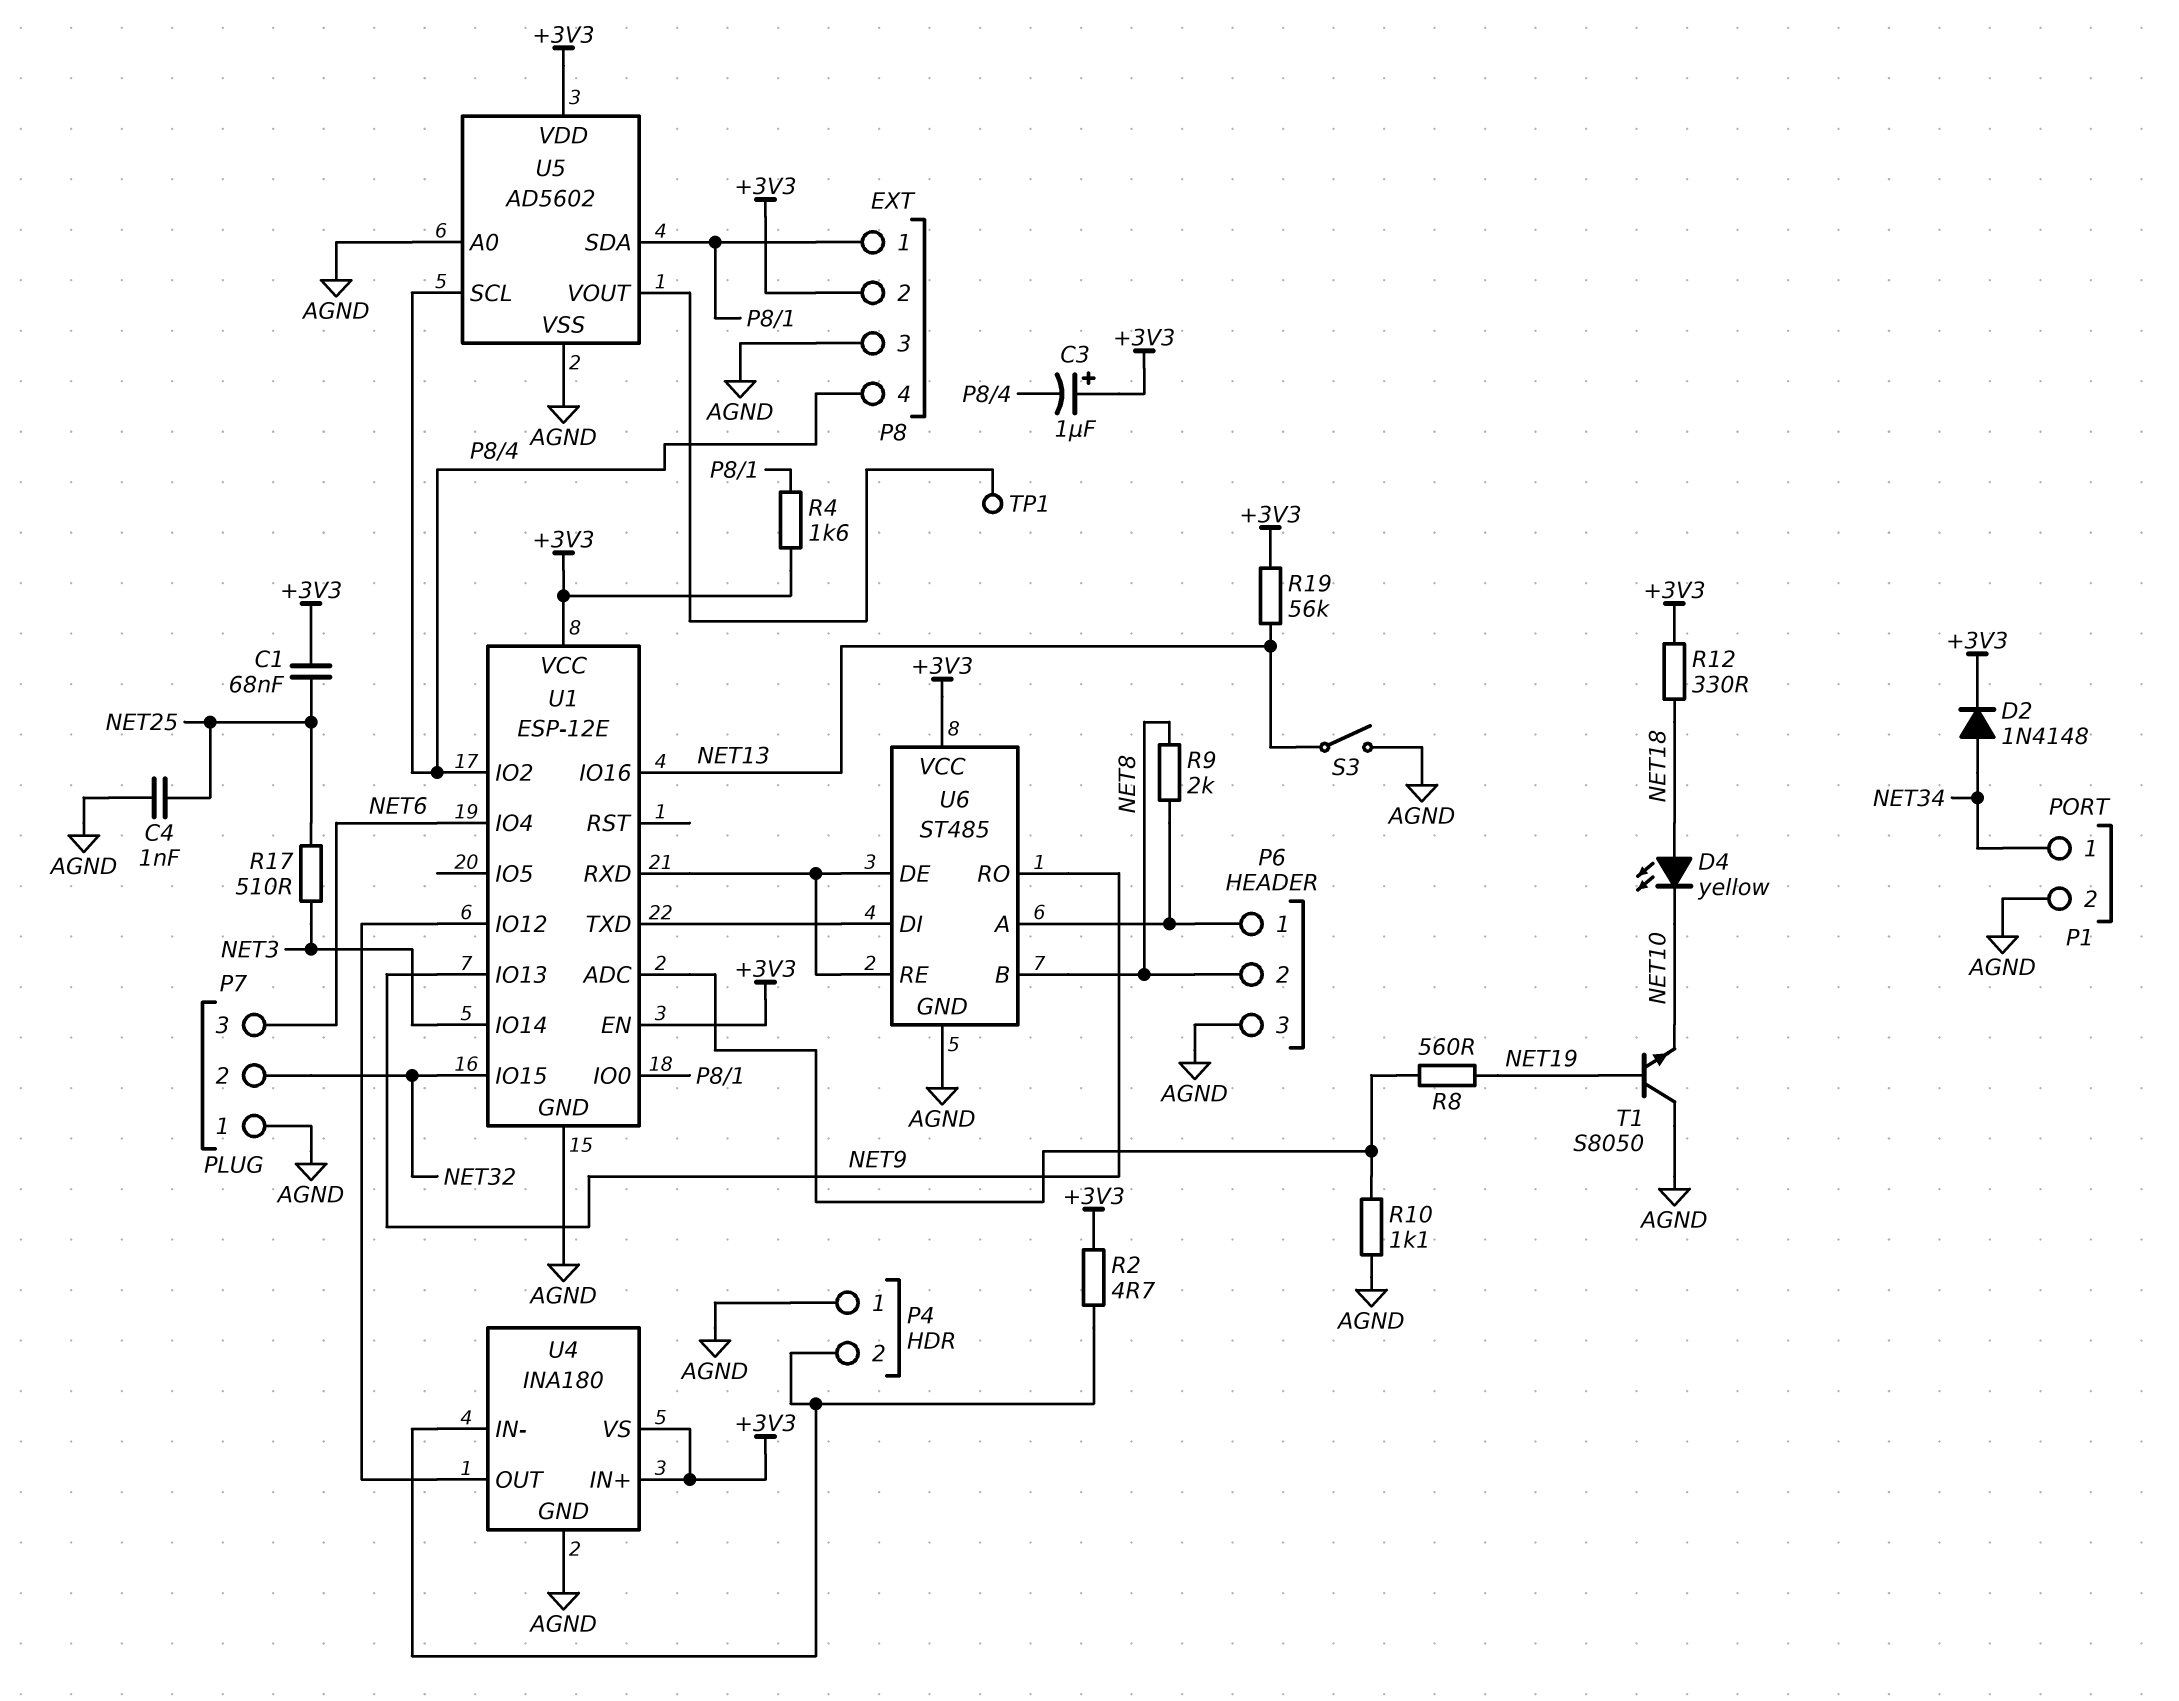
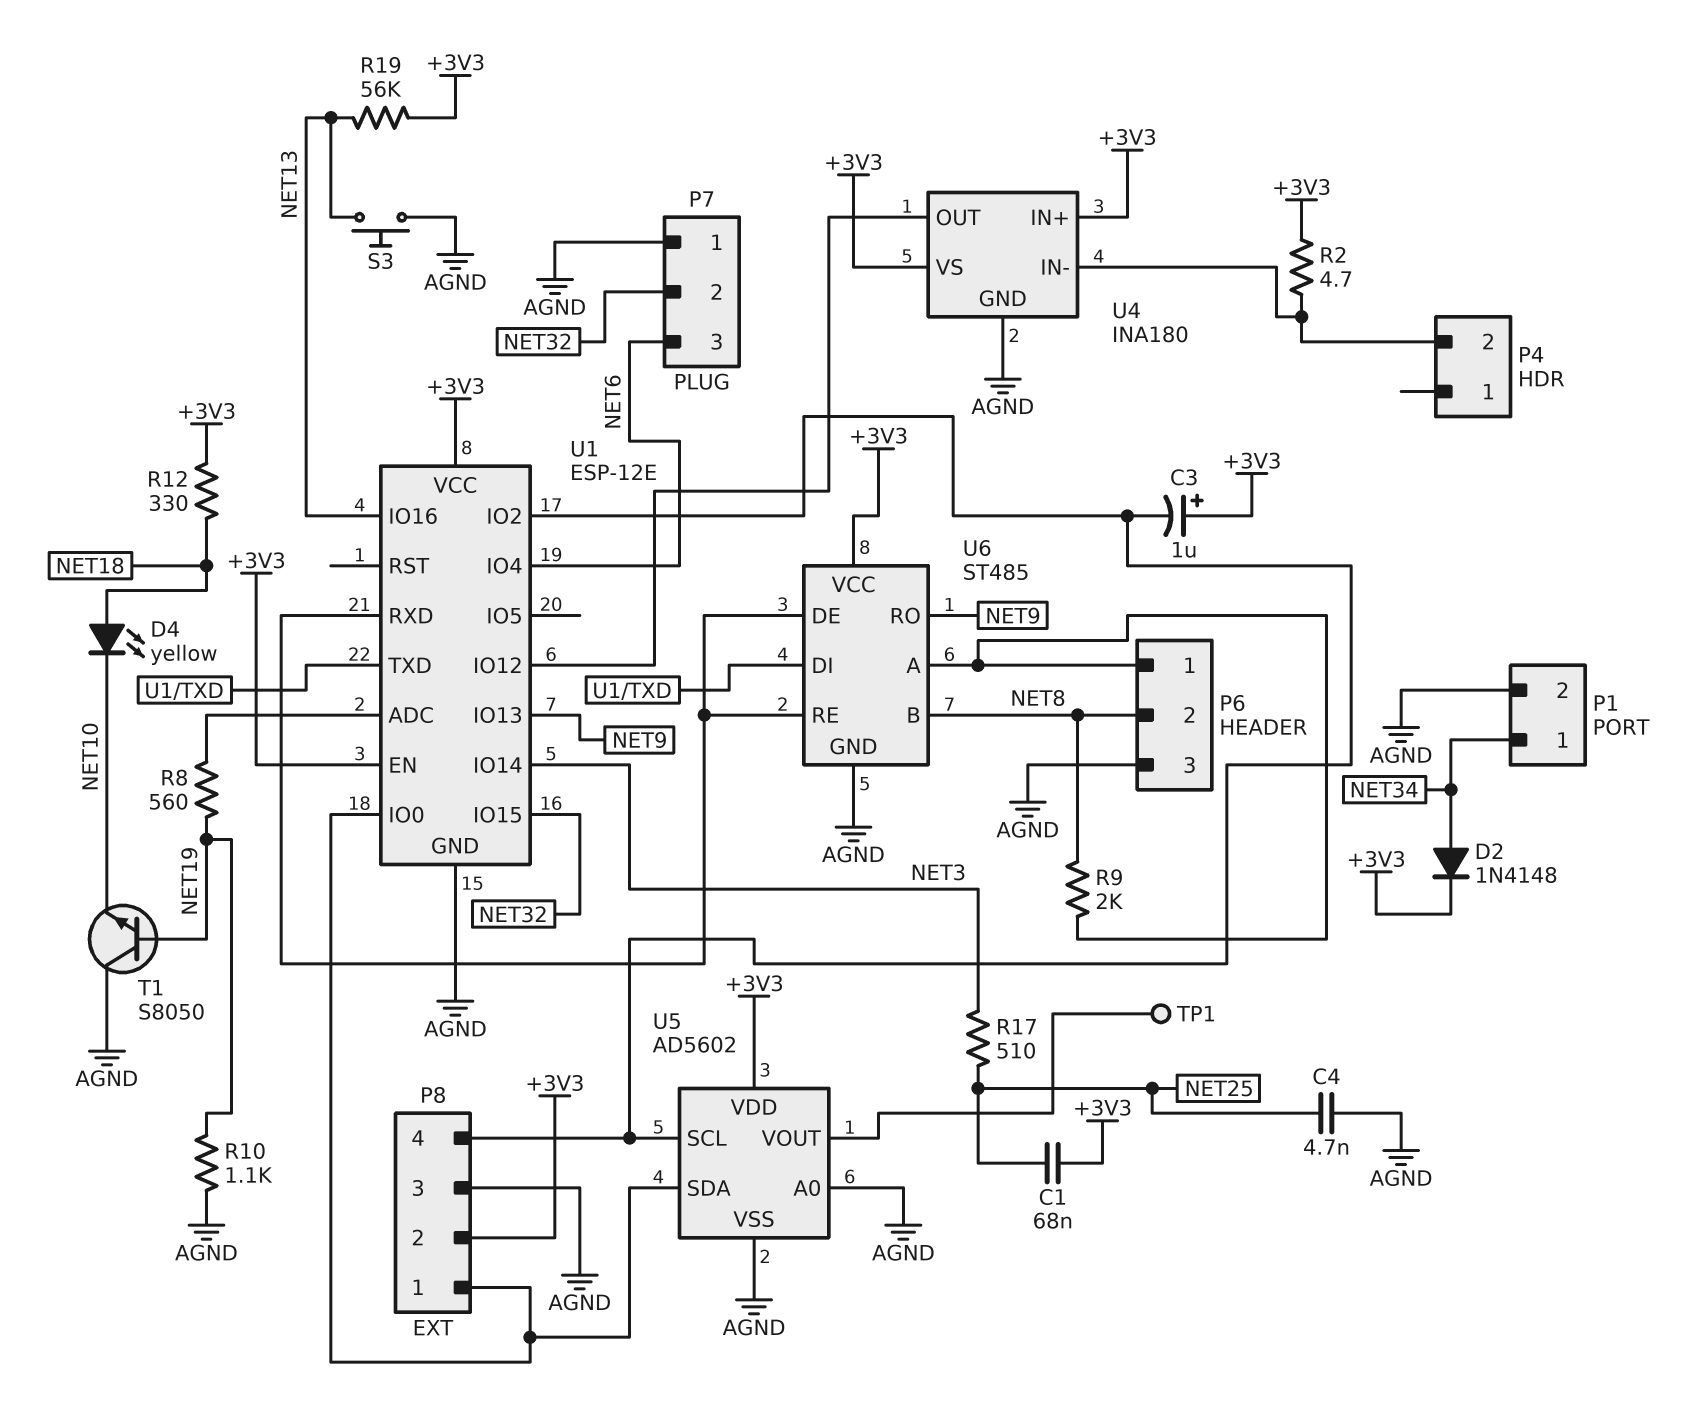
C4: 1nF (AGND, NET25) -> 4.7nF (AGND, NET25)
P4 pin 1: AGND -> none
R4: 1.6k (+3V3, P8/1) -> none
R10: 1.1k (AGND, U1/ADC) -> 1.1k (AGND, NET19)
S3: switch (AGND, NET13) -> button (AGND, NET13)

